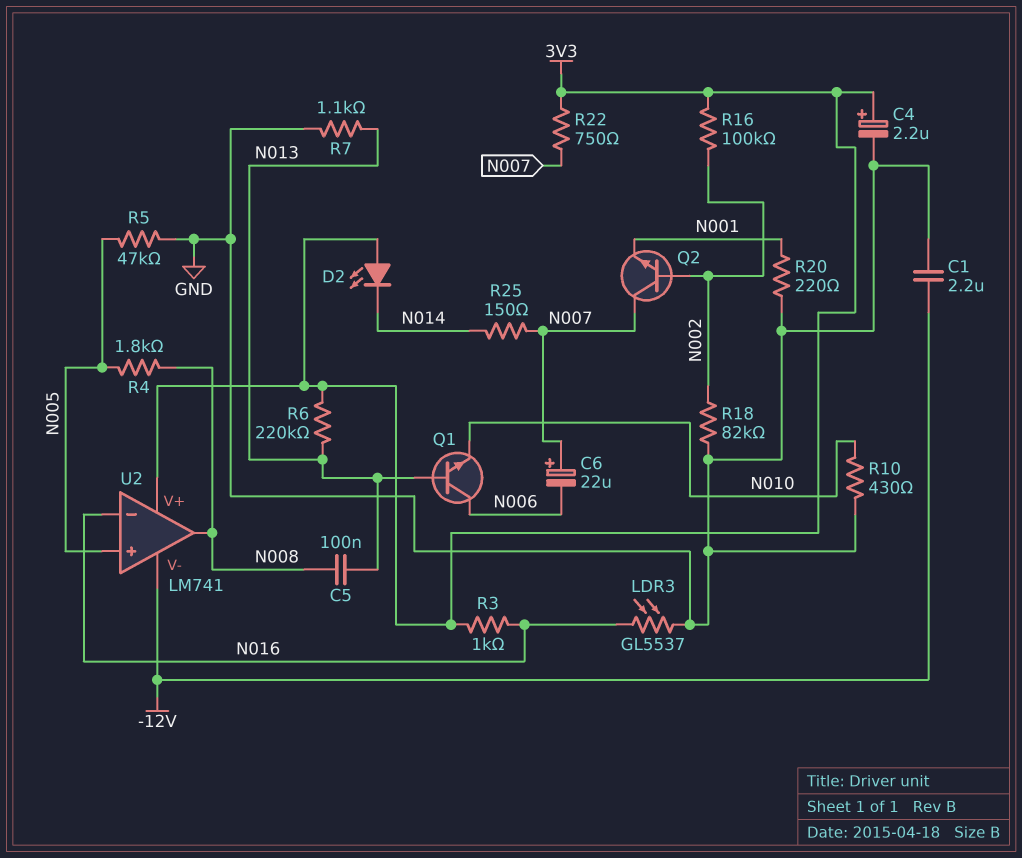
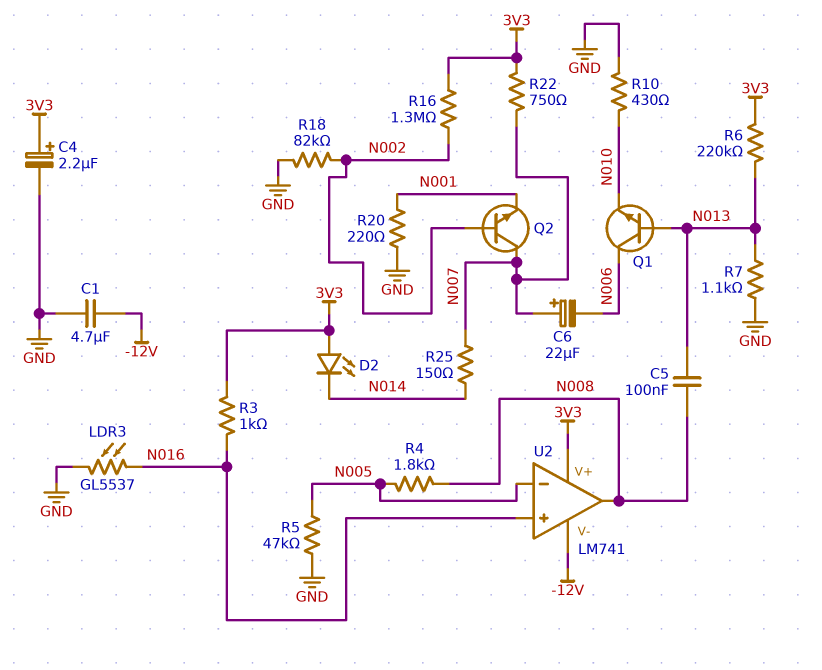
C1: 2.2uF (-12V, GND) -> 4.7uF (-12V, GND)
R16: 100k (3V3, N002) -> 1.3M (3V3, N002)
U2 pin in+: N005 -> N016
U2 pin in-: N016 -> N005

